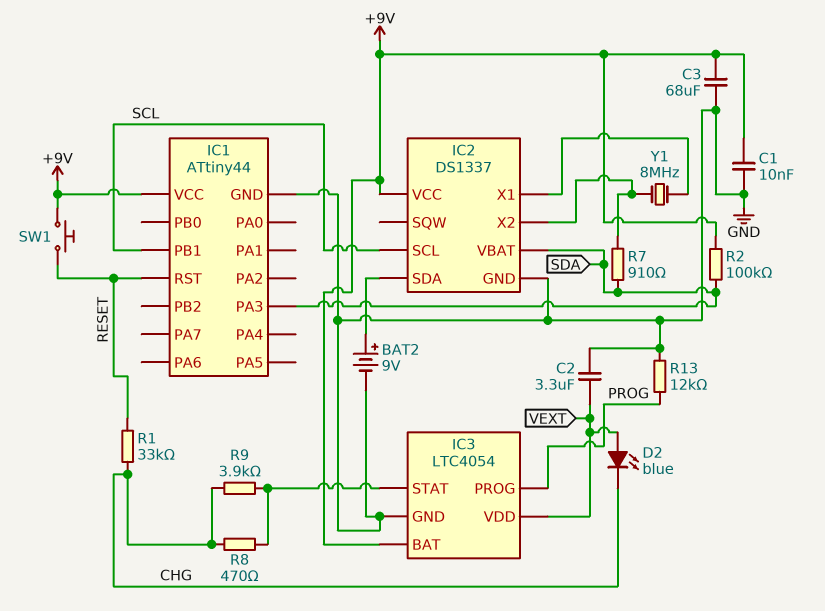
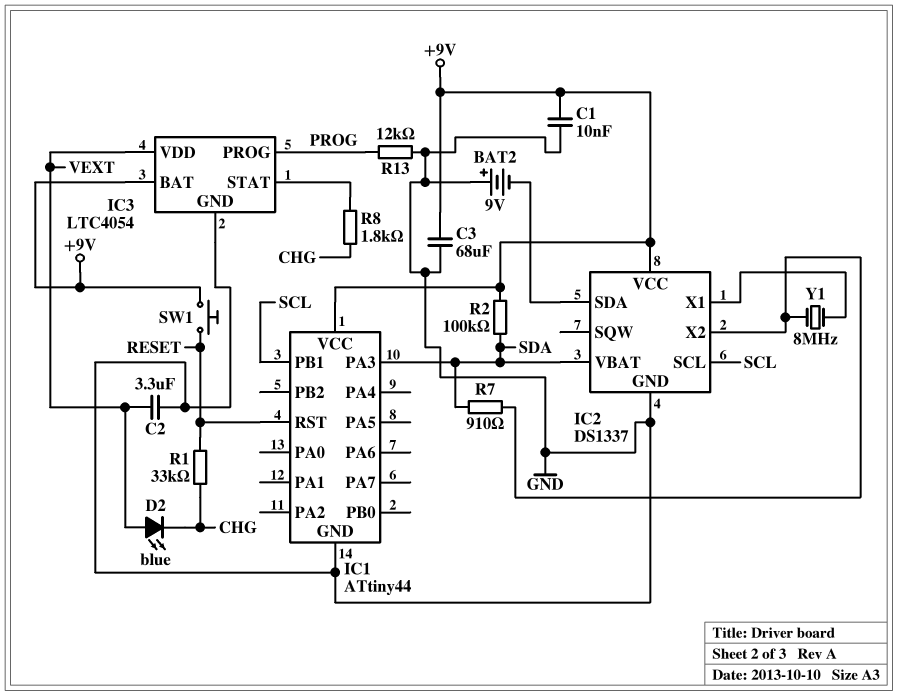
BAT2: 9V (plus IC2/SDA, minus GND) -> 9V (plus GND, minus IC2/SDA)
R8: 470 (CHG, IC3/STAT) -> 1.8k (CHG, IC3/STAT)
R9: 3.9k (CHG, IC3/STAT) -> none

